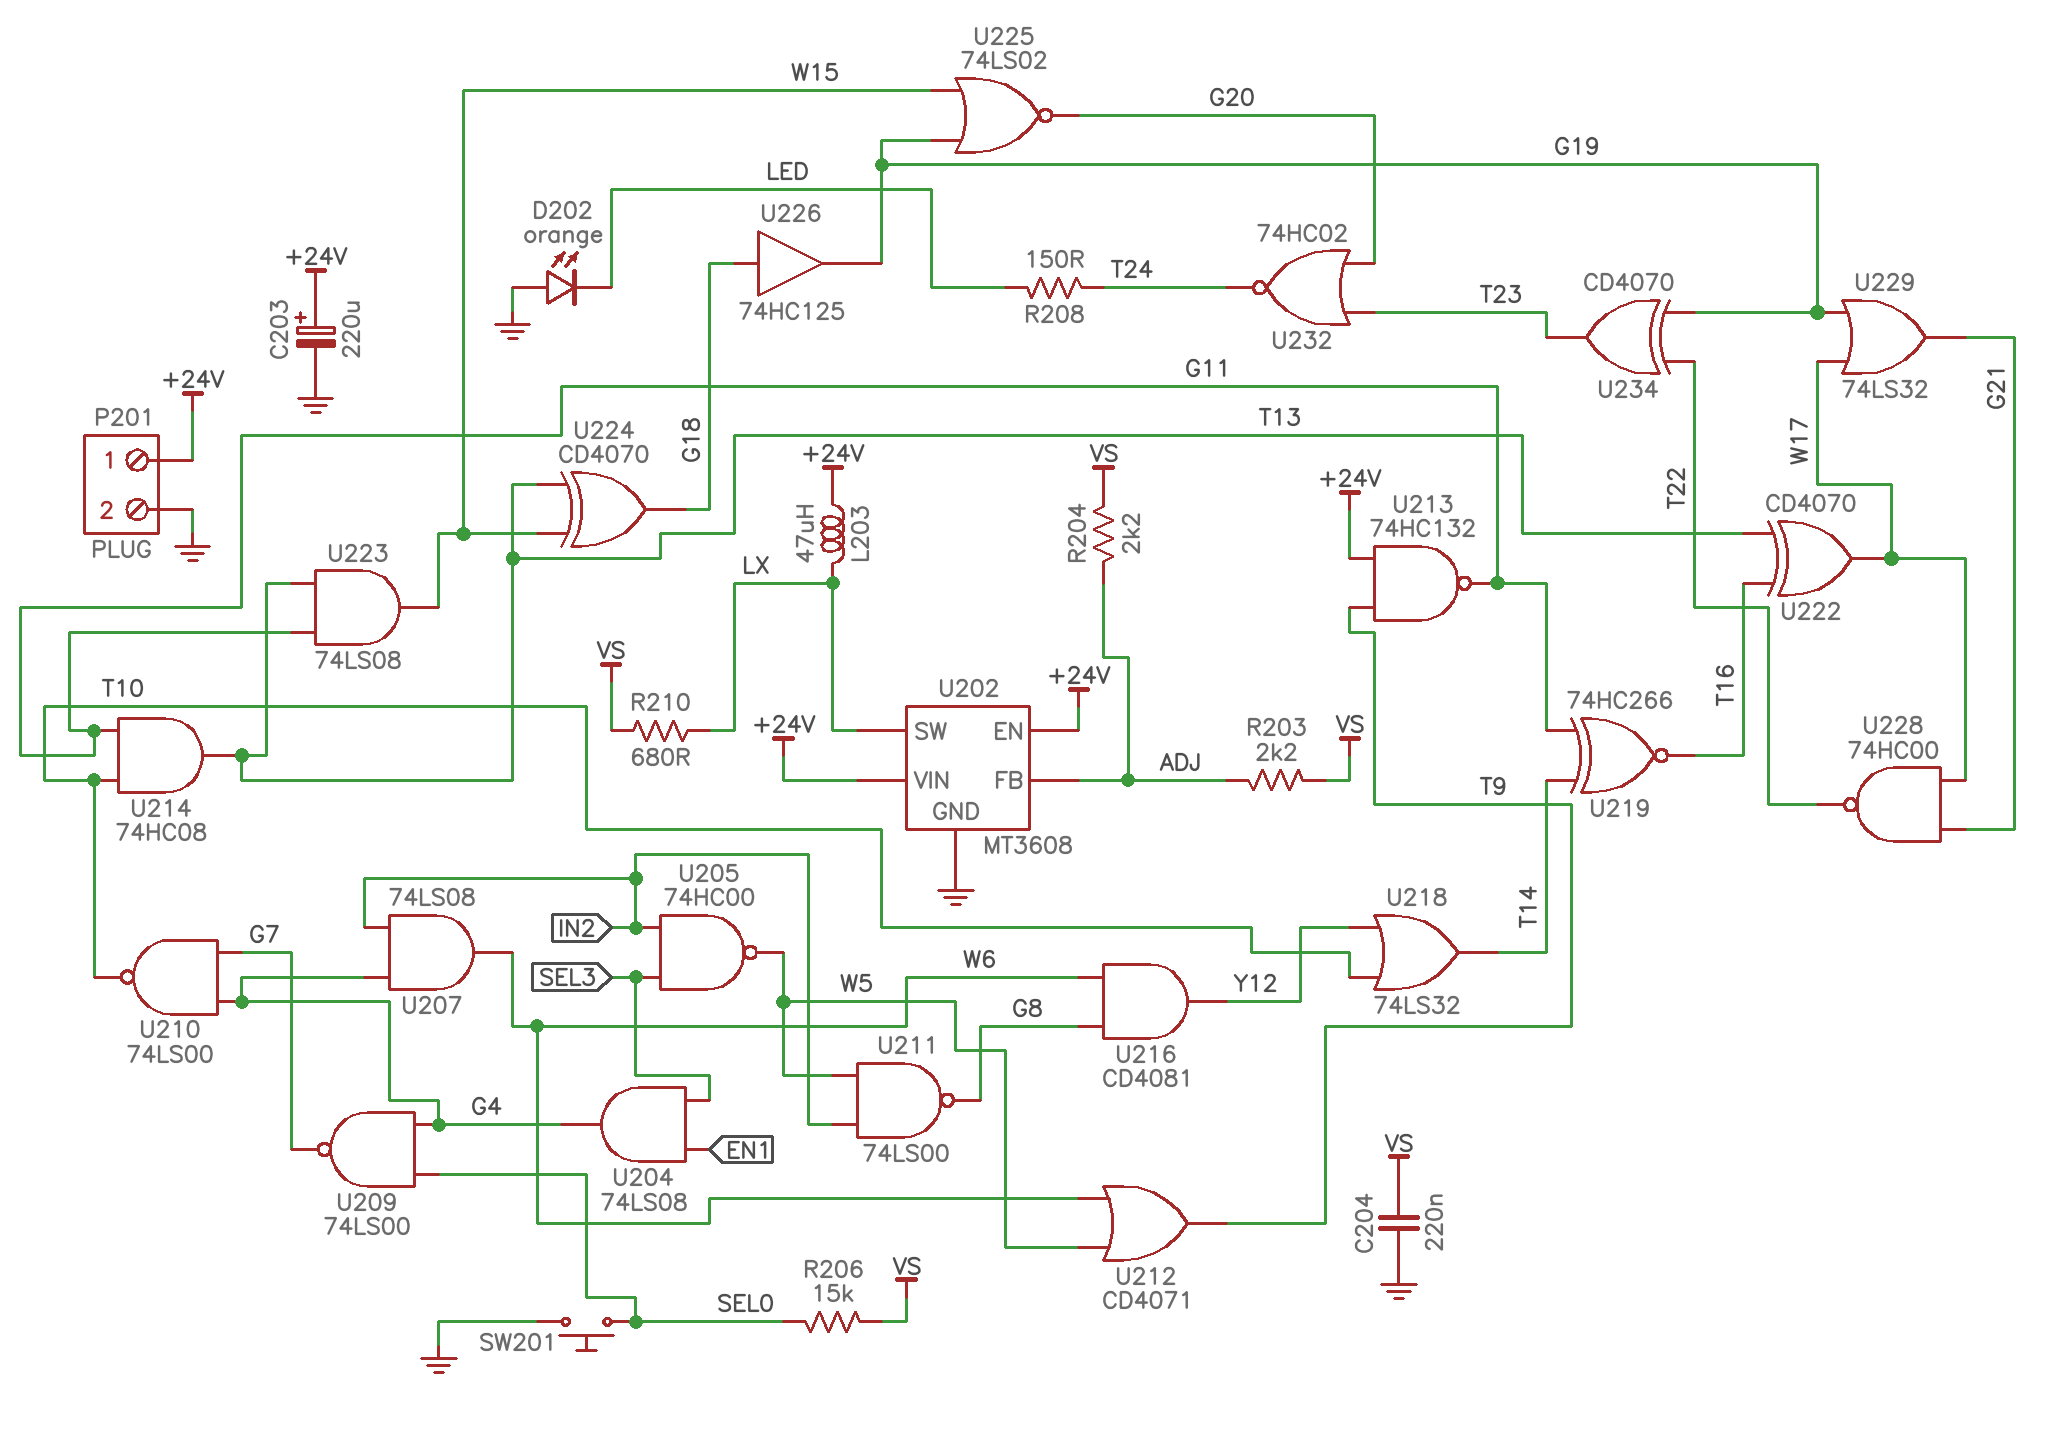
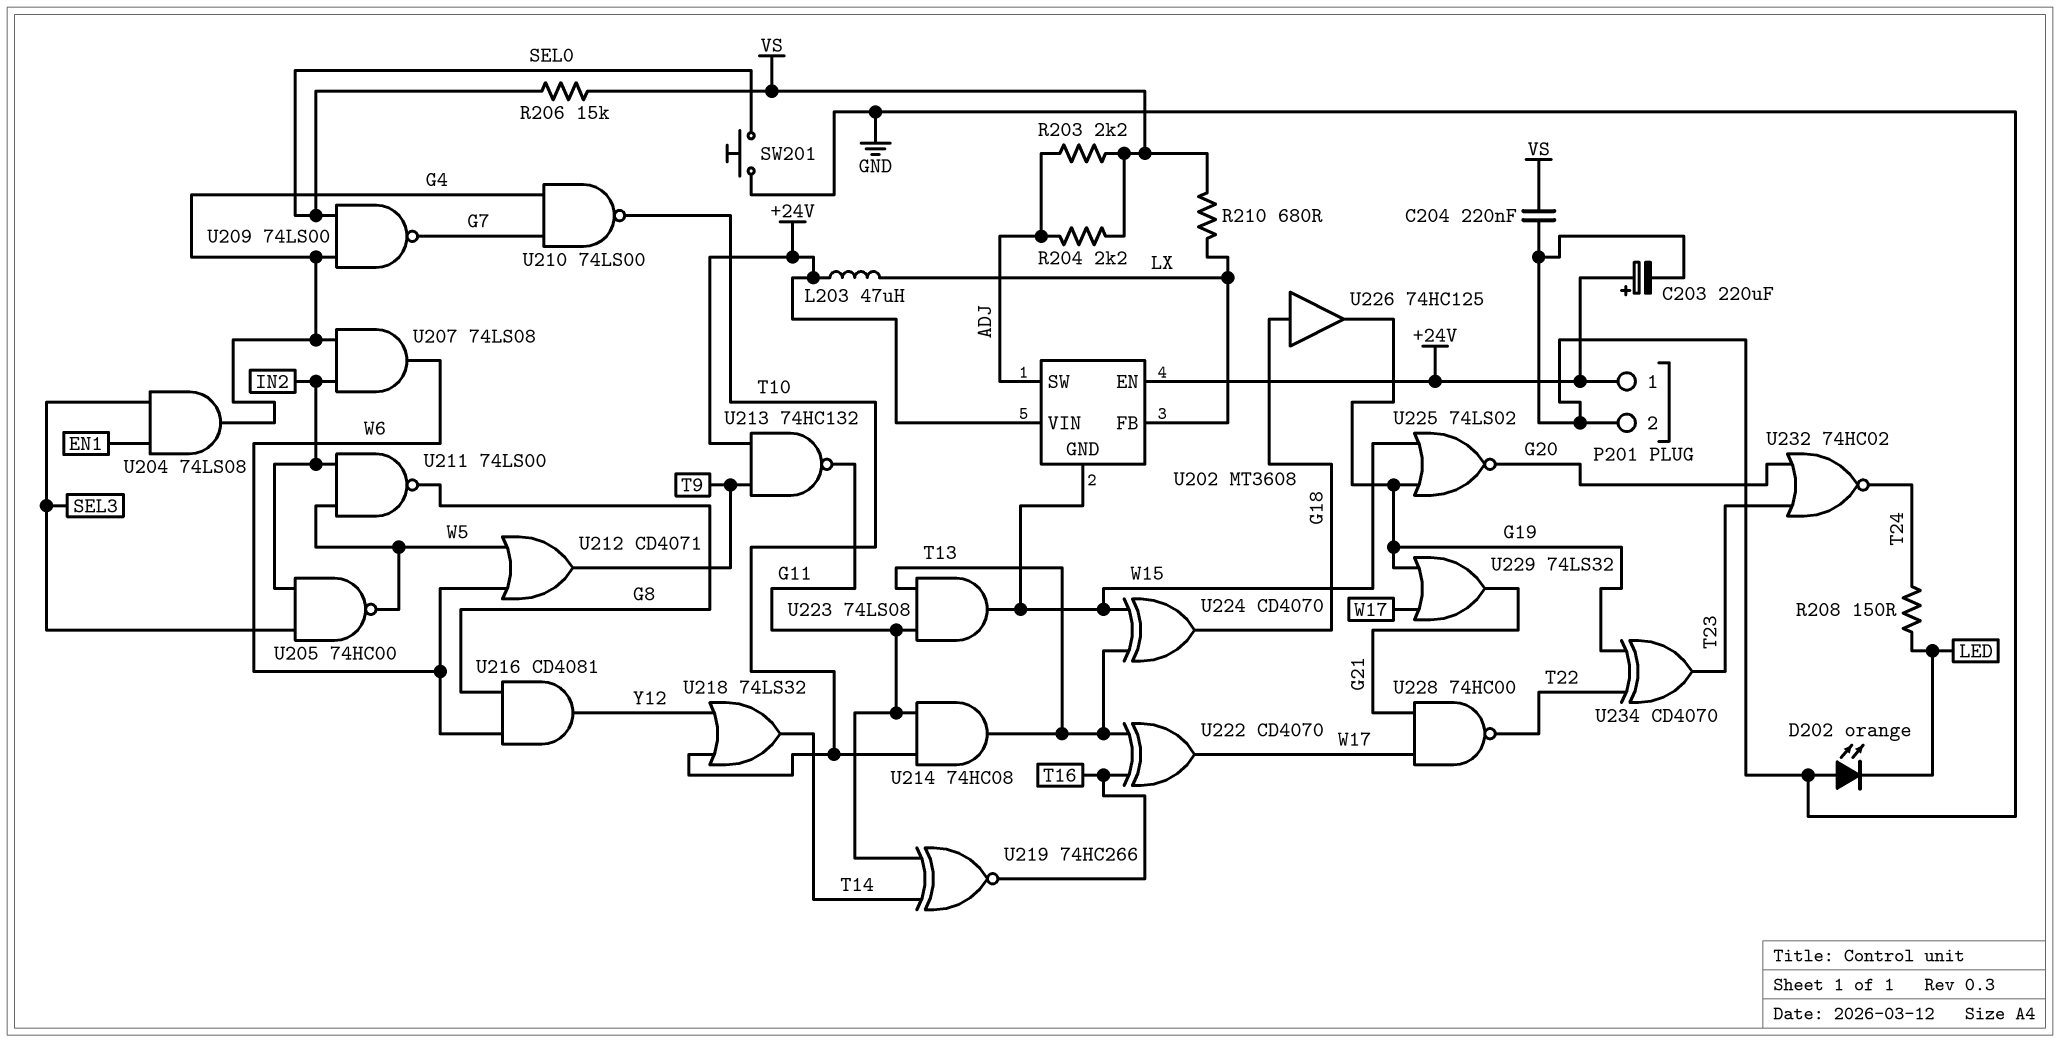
U202 pin FB: ADJ -> LX
U202 pin GND: GND -> W15
U202 pin SW: LX -> ADJ

